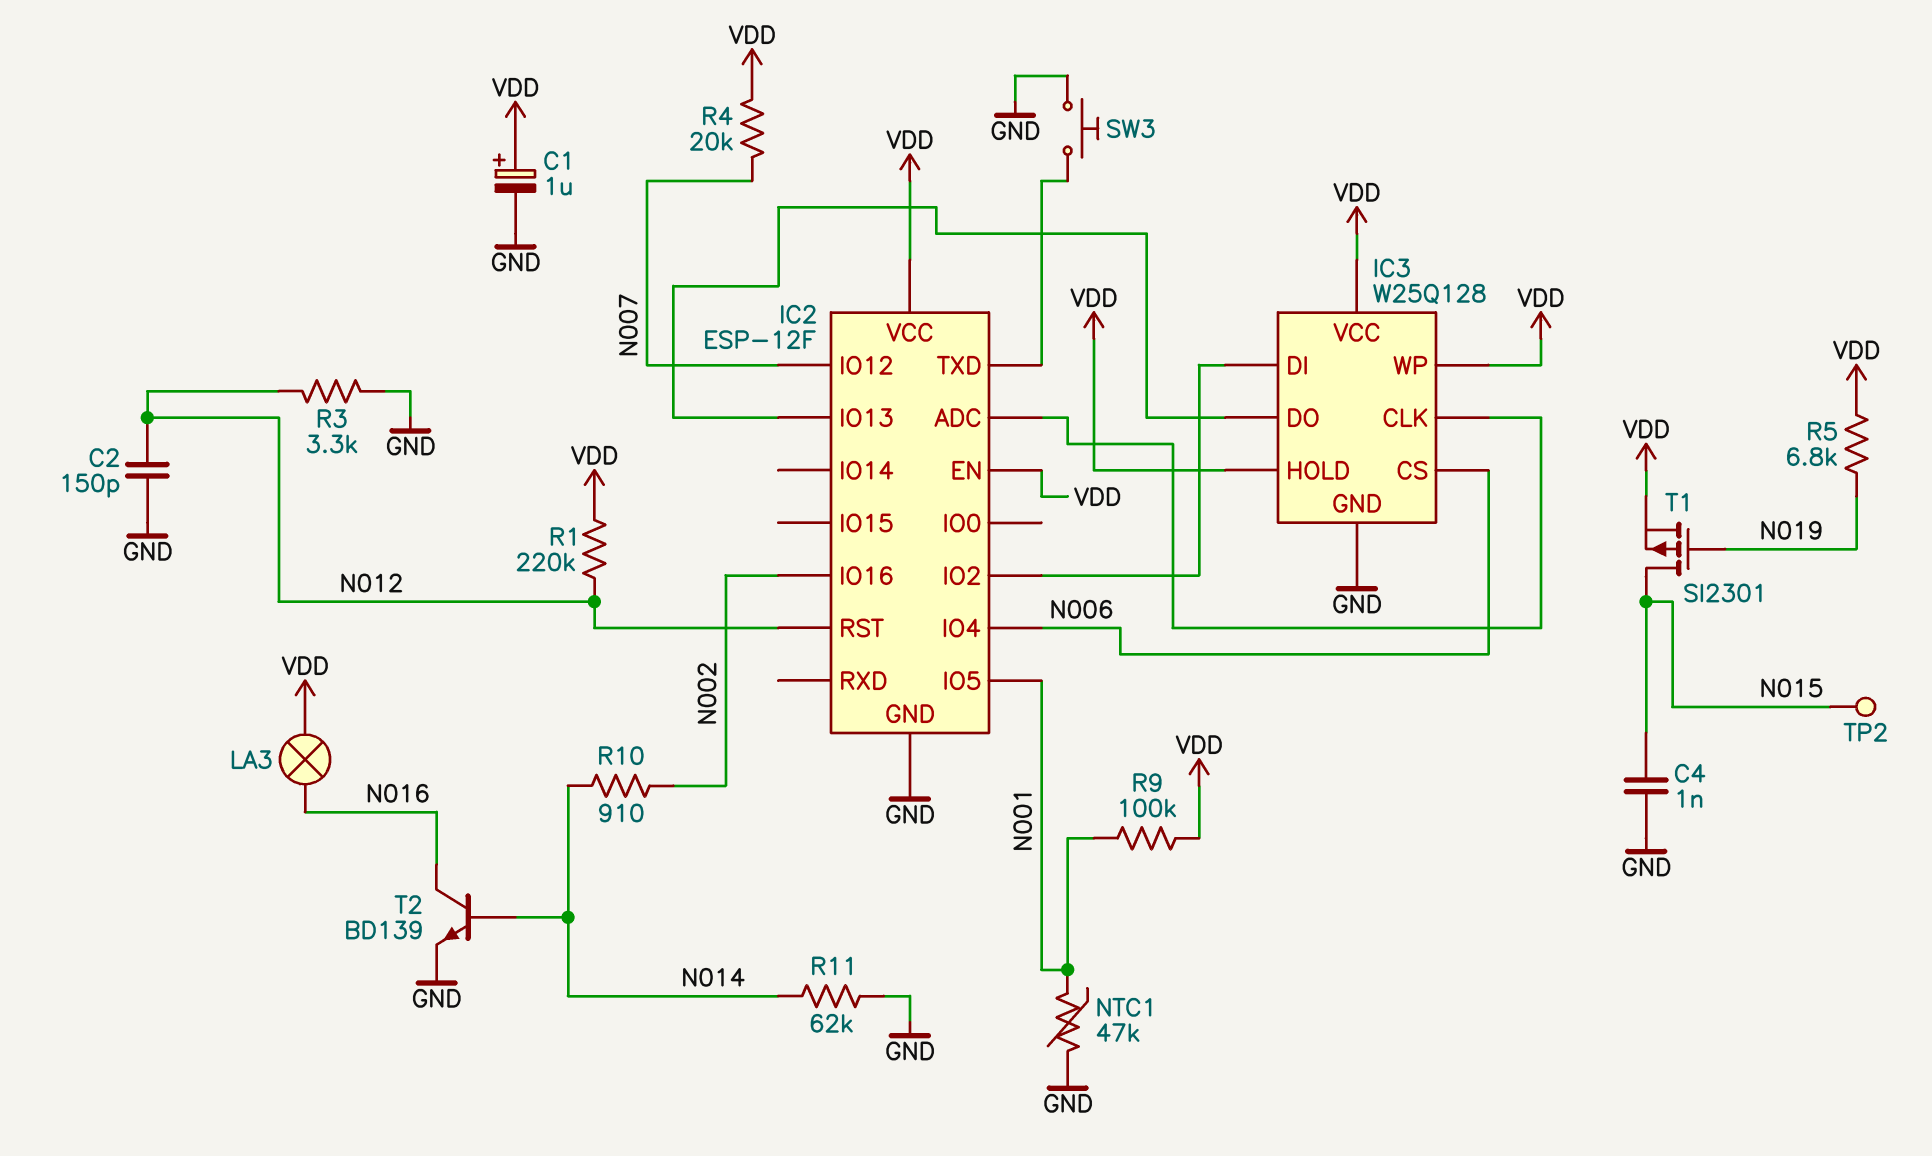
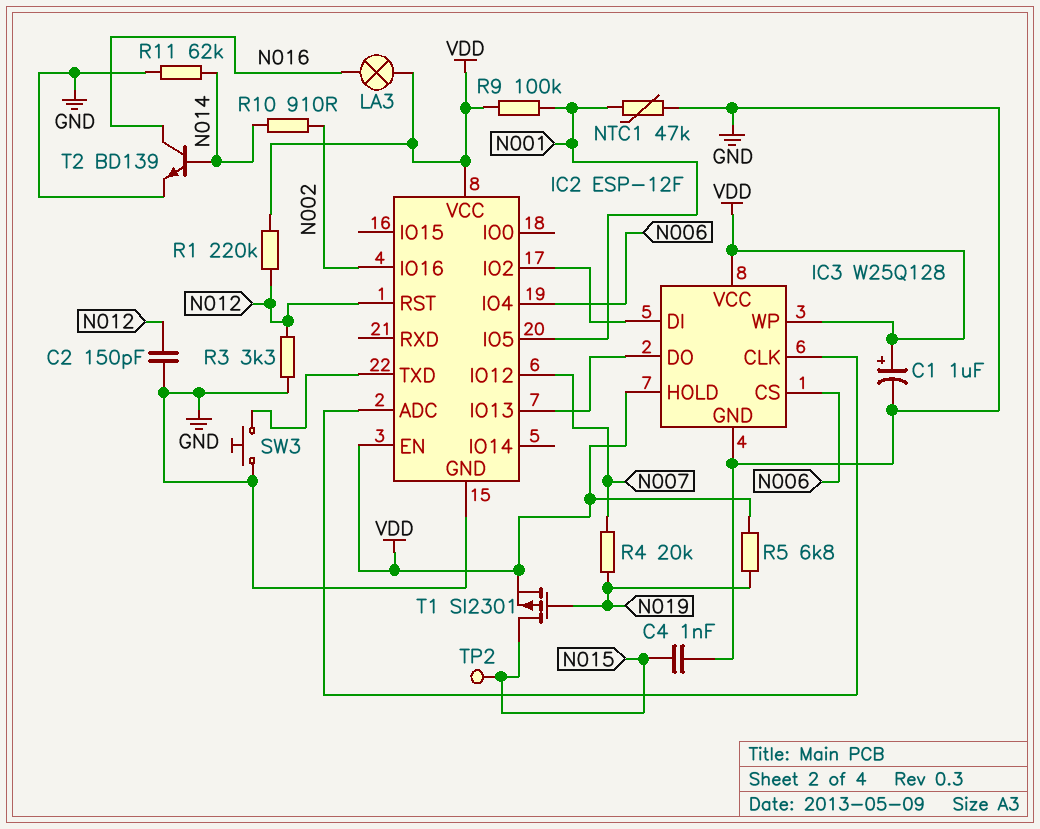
R4: 20k (N007, VDD) -> 20k (N007, N019)

